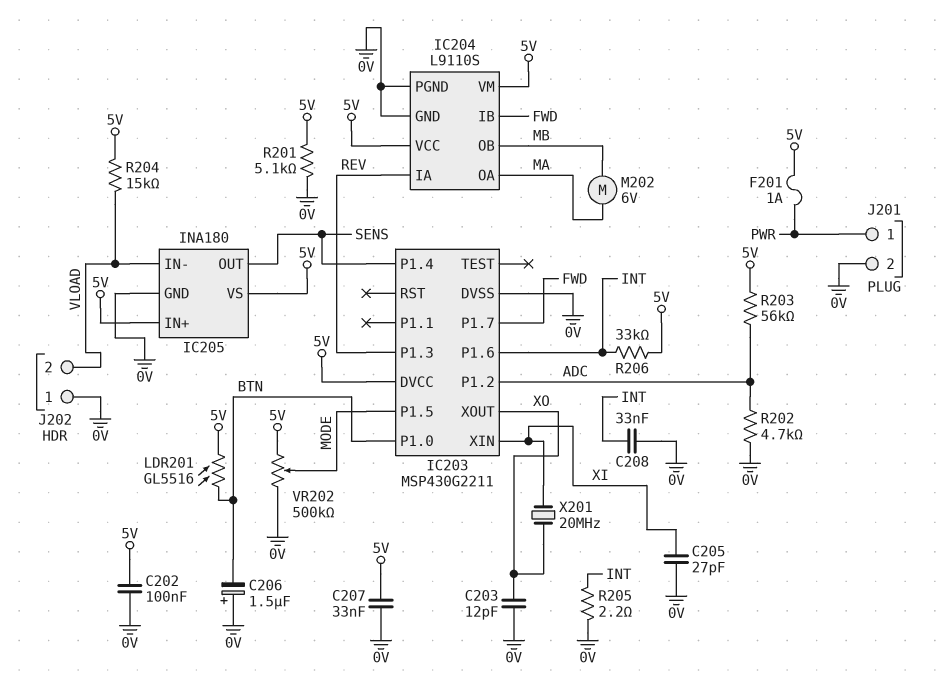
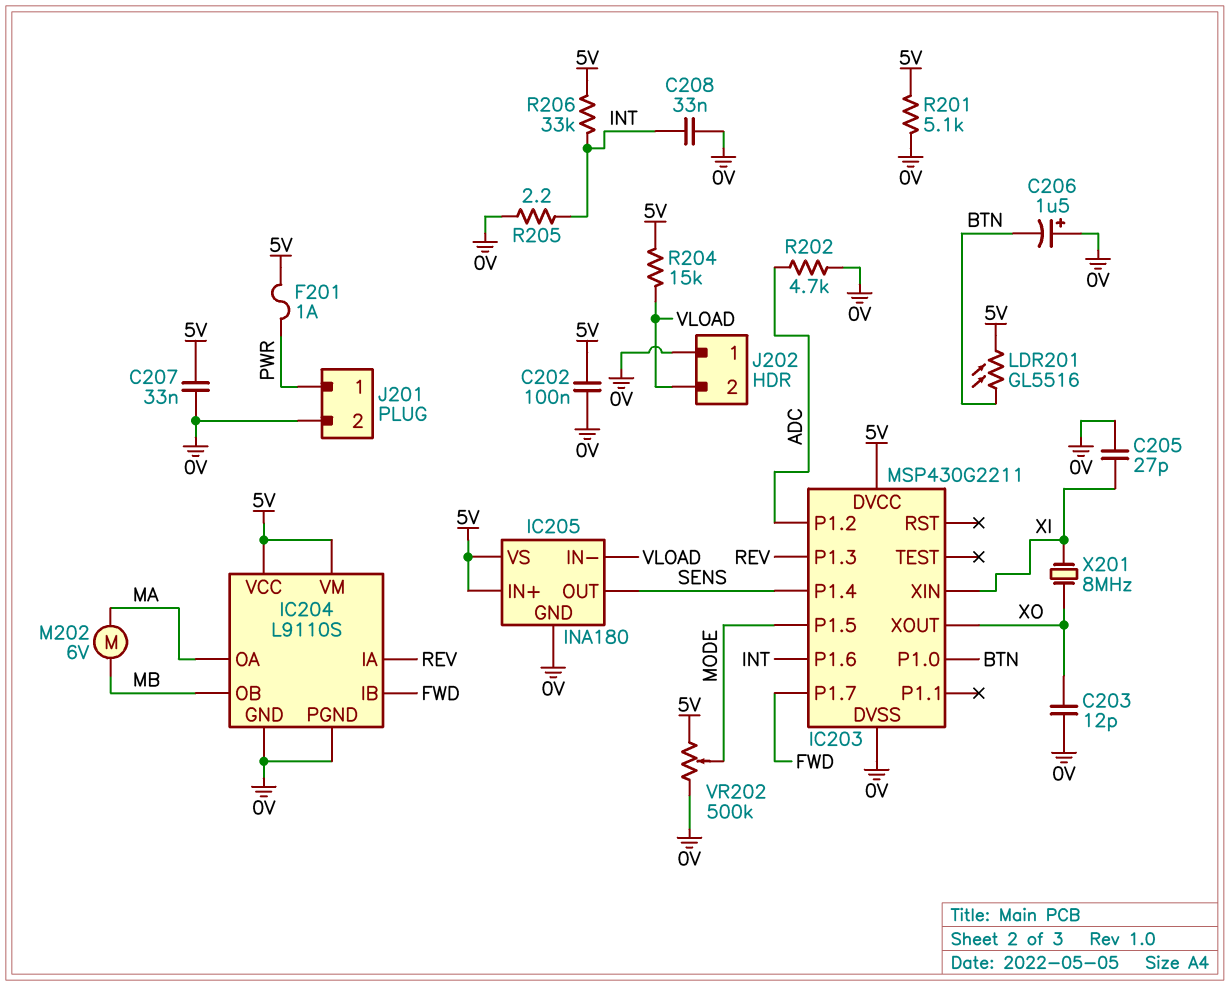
R203: 56k (5V, ADC) -> none
X201: 20MHz (XI, XO) -> 8MHz (XI, XO)

